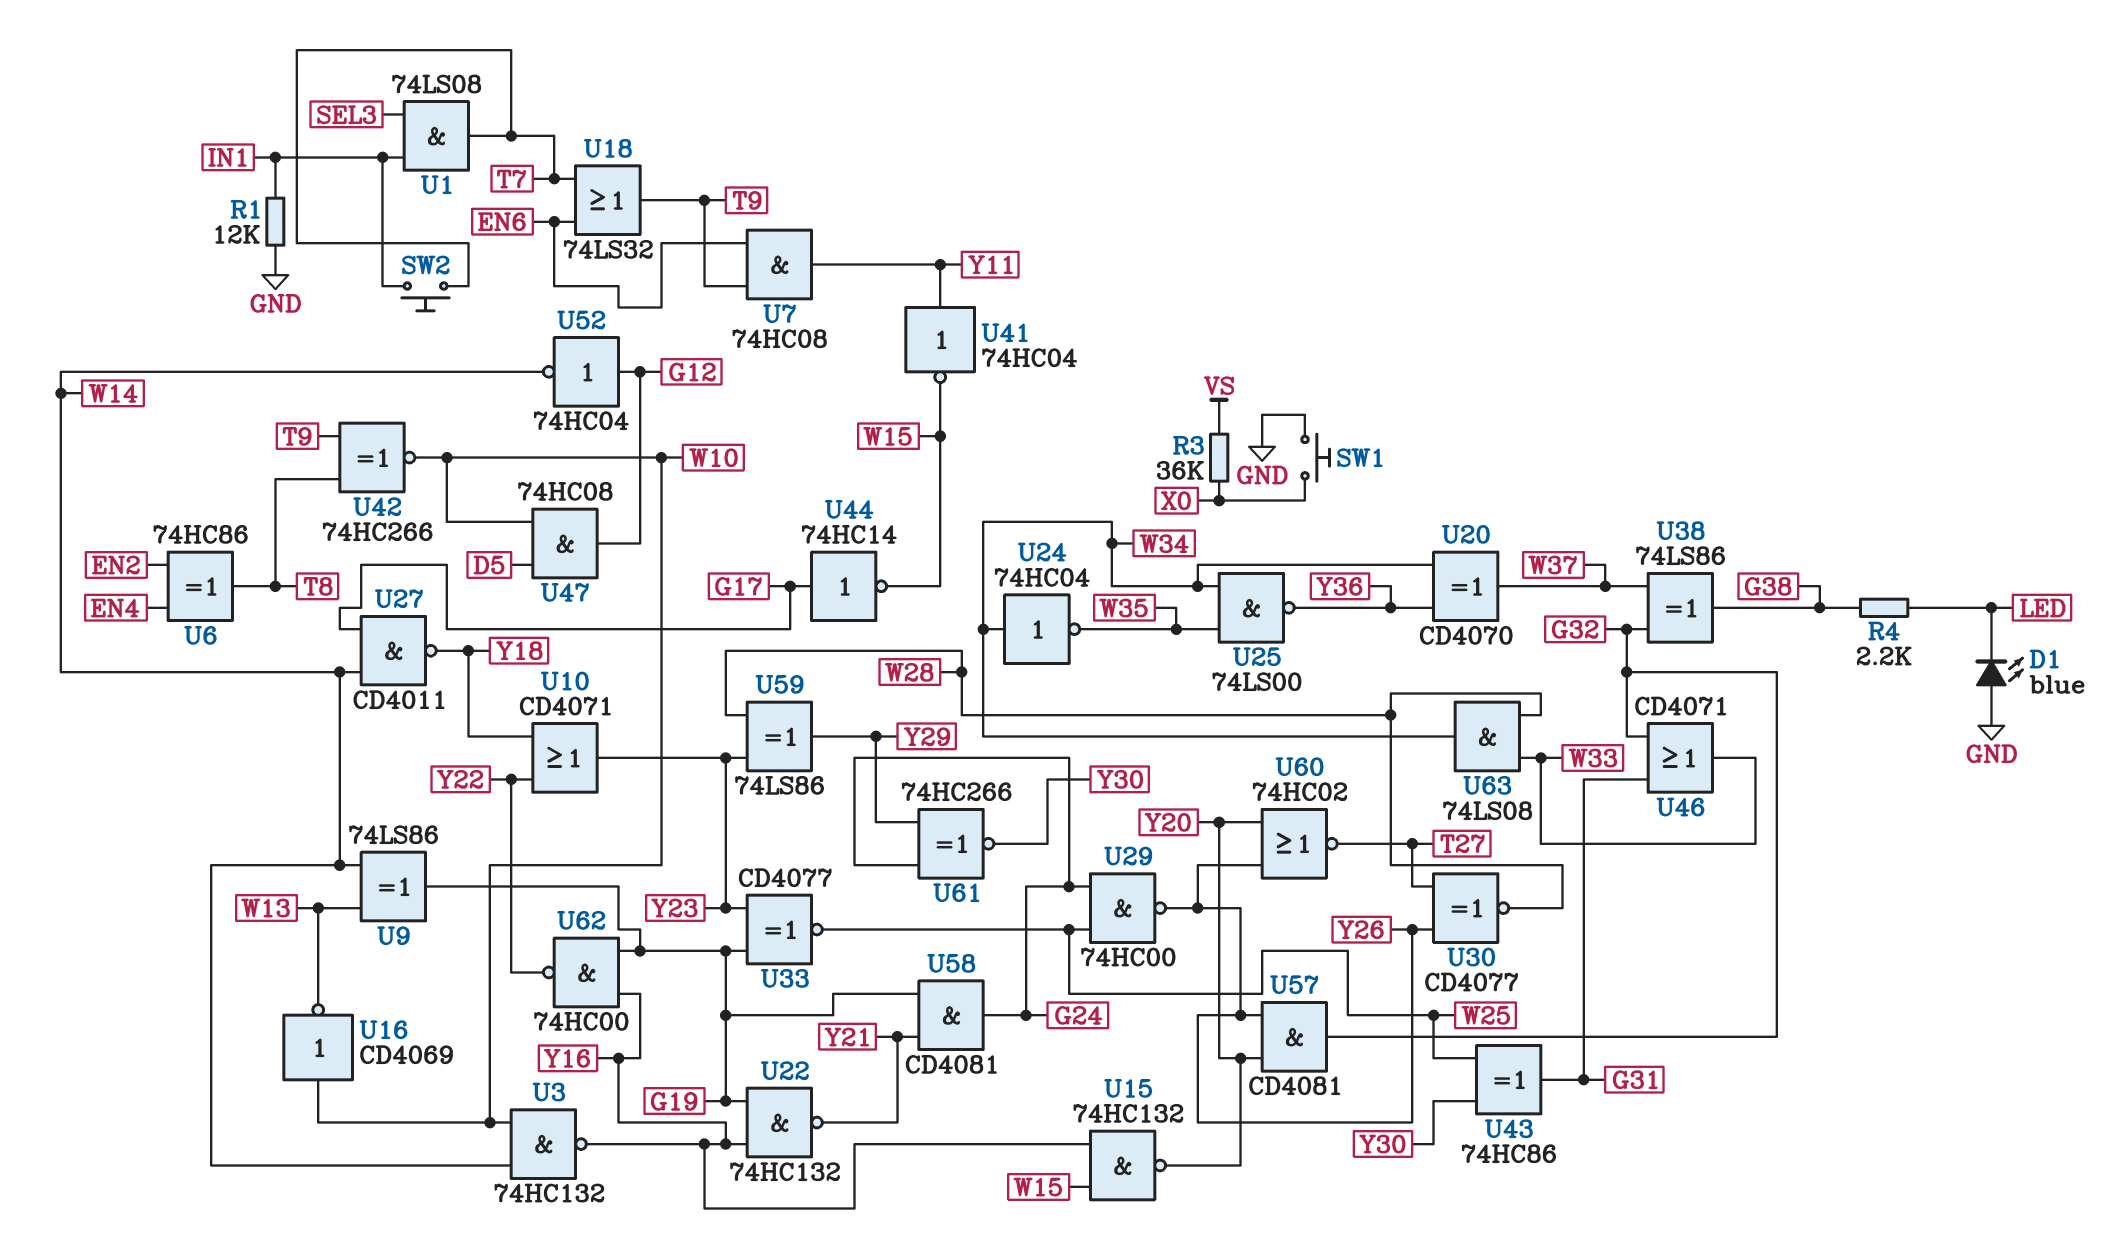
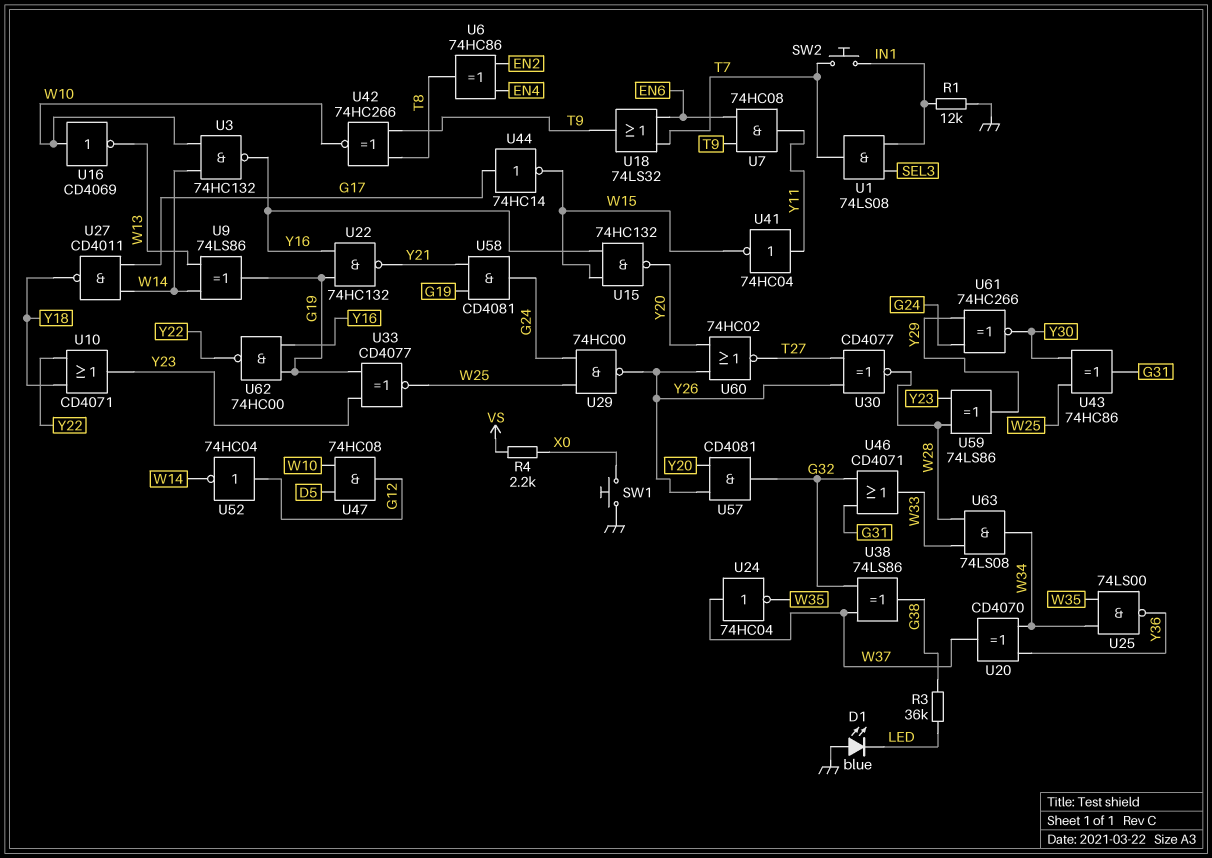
R3: 36k (VS, X0) -> 36k (G38, LED)
R4: 2.2k (G38, LED) -> 2.2k (VS, X0)
U24: NOT 74HC04 (in W34, out W35) -> NOT 74HC04 (in W37, out W35)

